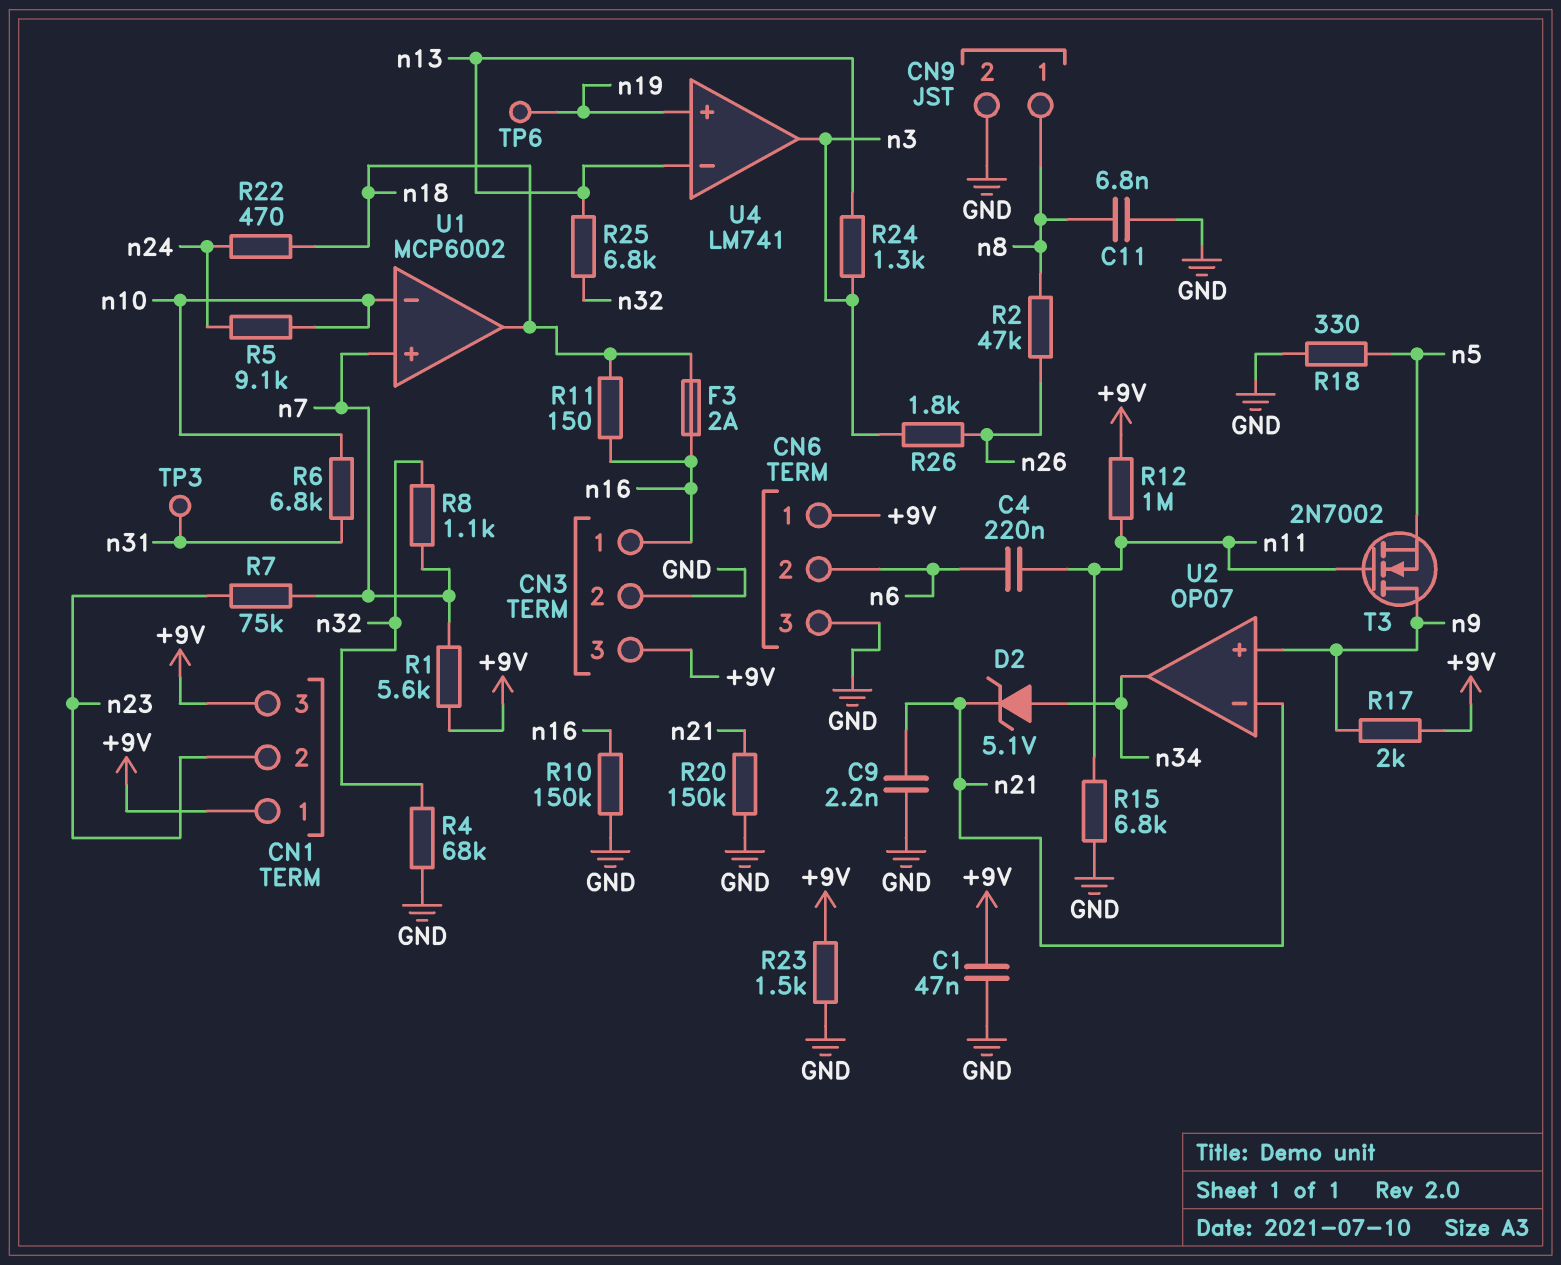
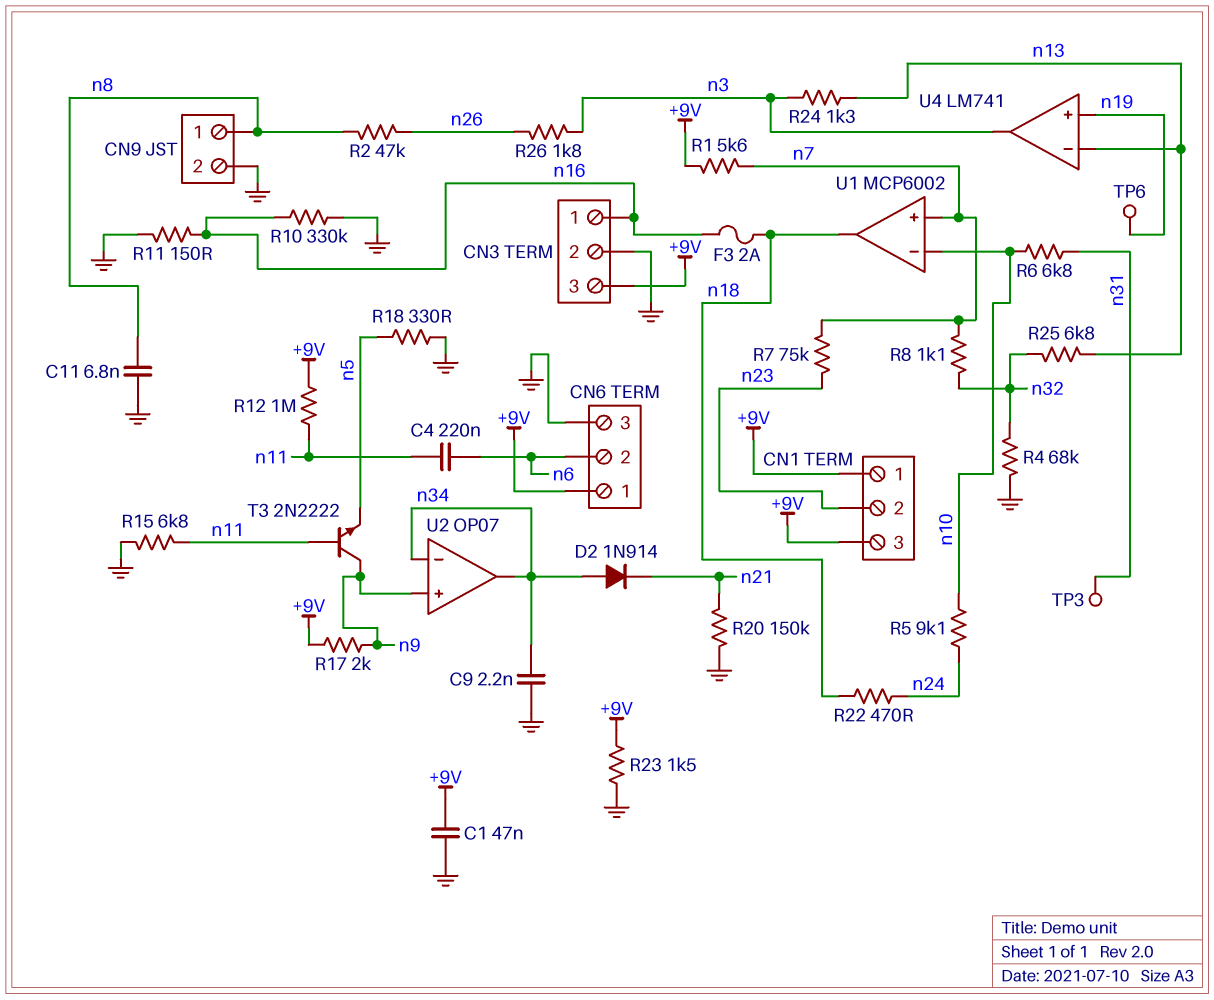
C9: 2.2nF (GND, n21) -> 2.2nF (GND, n34)
D2: zener 5.1V (A n34, K n21) -> diode 1N914 (A n34, K n21)
R10: 150k (GND, n16) -> 330k (GND, n16)
R11: 150 (n16, n18) -> 150 (GND, n16)
T3: NMOS 2N7002 (G n11, D n9, S n5) -> NPN 2N2222 (B n11, C n9, E n5)
U2 pin in-: n21 -> n34

